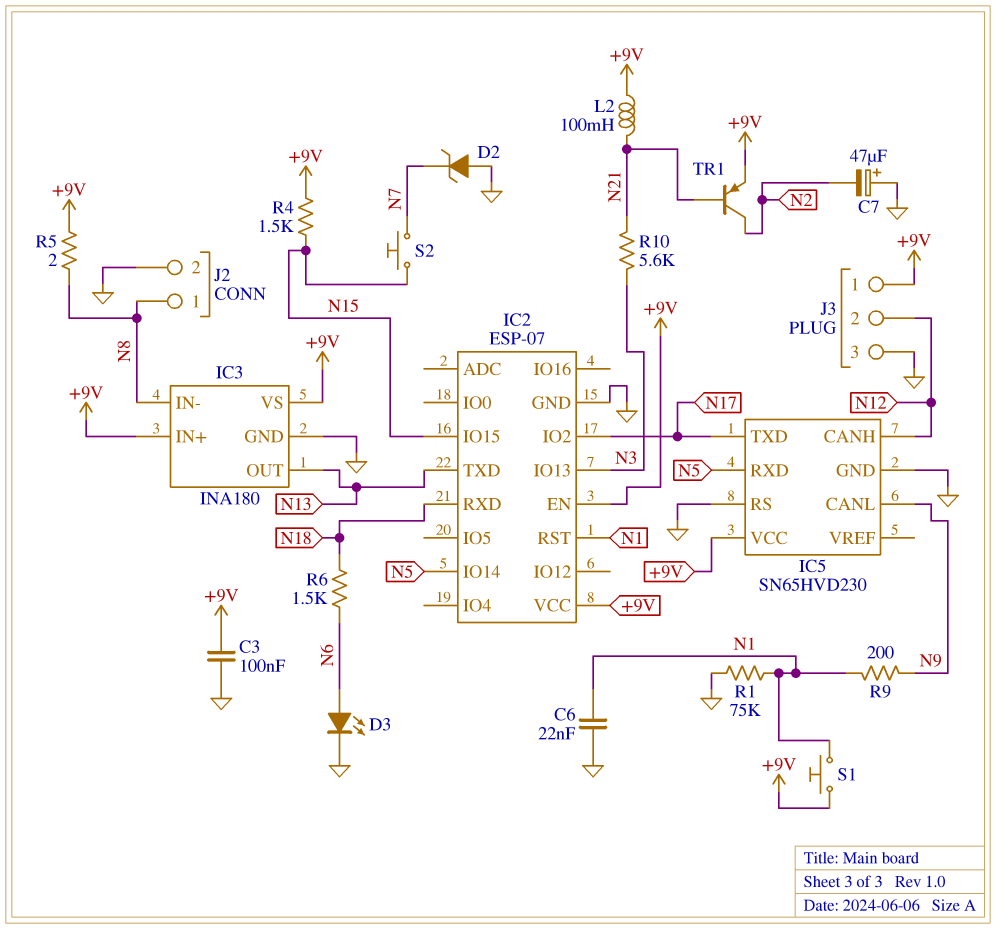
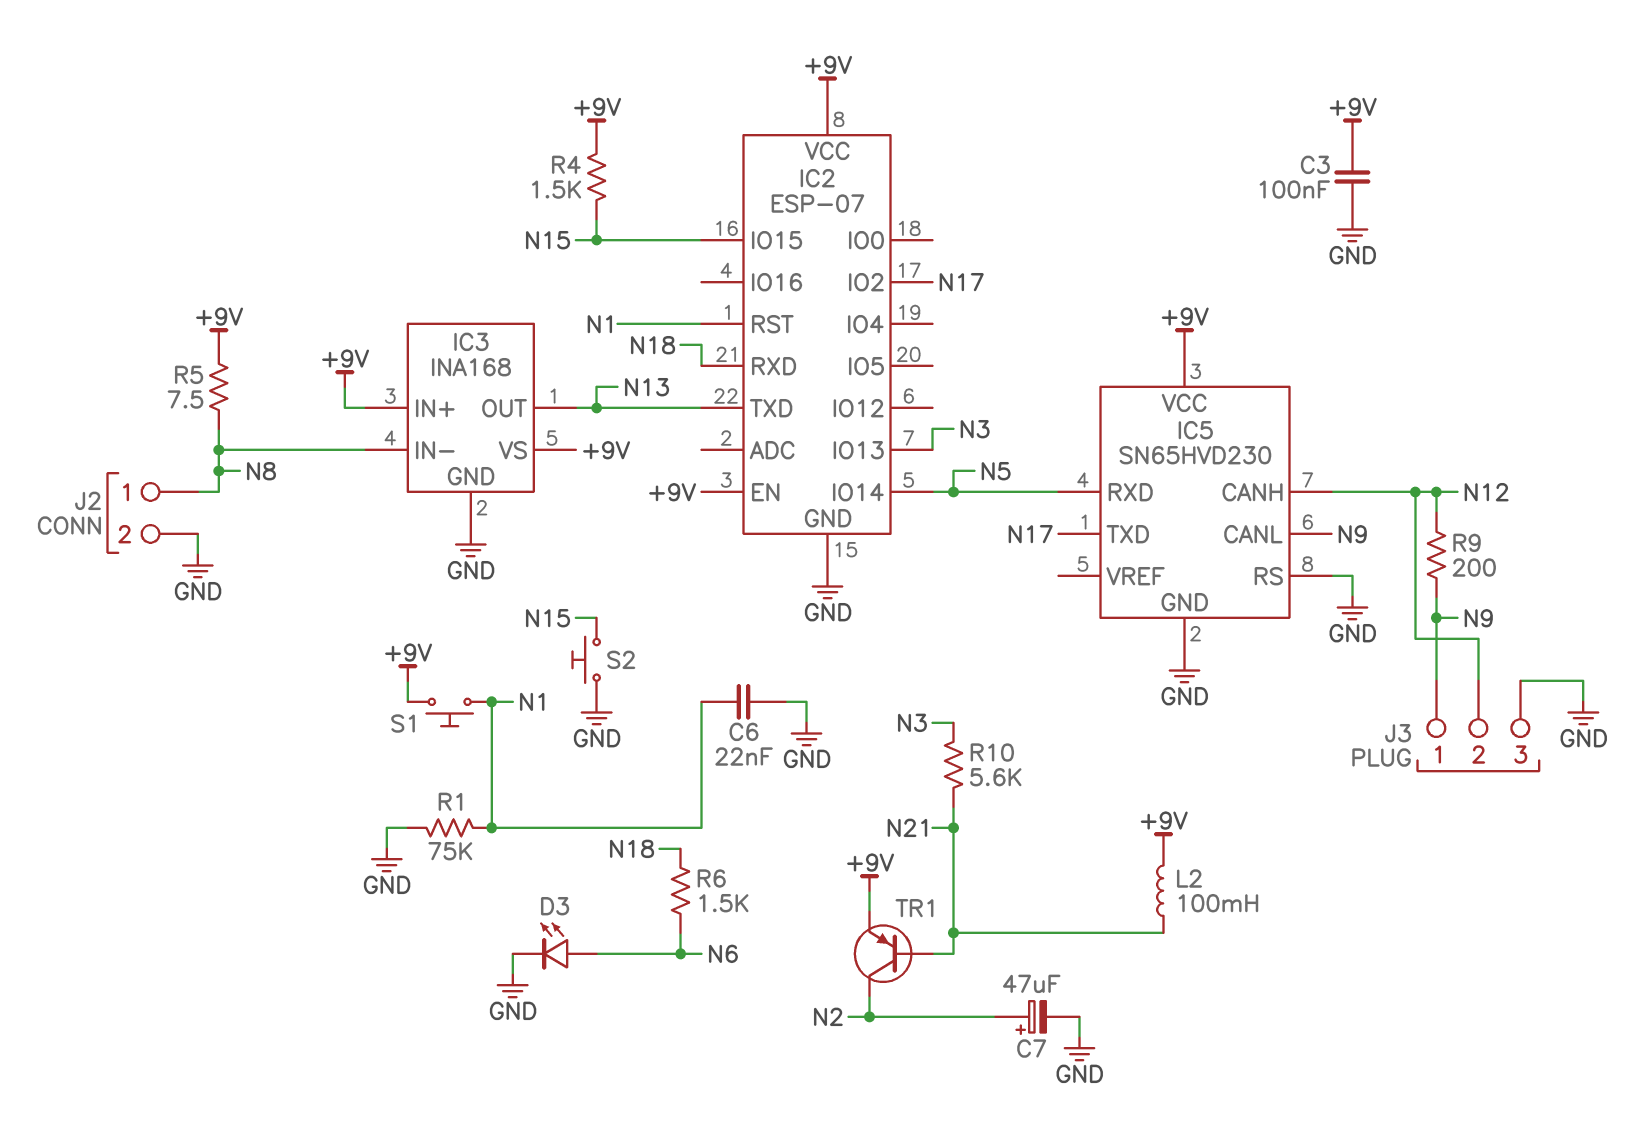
C7: 47uF (plus GND, minus N2) -> 47uF (plus N2, minus GND)
D2: zener (A GND, K N7) -> none
IC3: INA180 -> INA168
J3 pin 1: +9V -> N9
R5: 2 (+9V, N8) -> 7.5 (+9V, N8)
R9: 200 (N1, N9) -> 200 (N9, N12)
S2: button (N7, N15) -> button (GND, N15)

